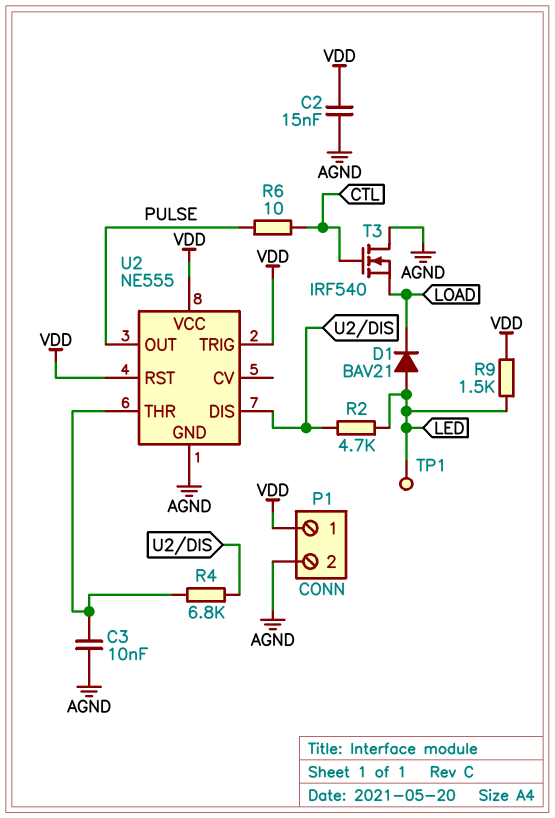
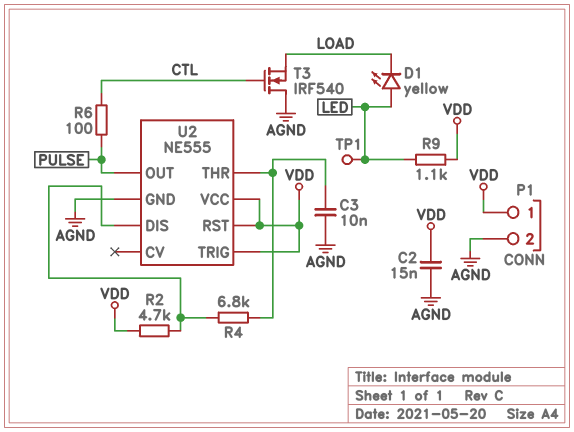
D1: diode BAV21 (A LED, K LOAD) -> LED yellow (A LED, K LOAD)
R2: 4.7k (LED, U2/DIS) -> 4.7k (U2/DIS, VDD)
R6: 10 (CTL, PULSE) -> 100 (CTL, PULSE)
R9: 1.5k (LED, VDD) -> 1.1k (LED, VDD)

